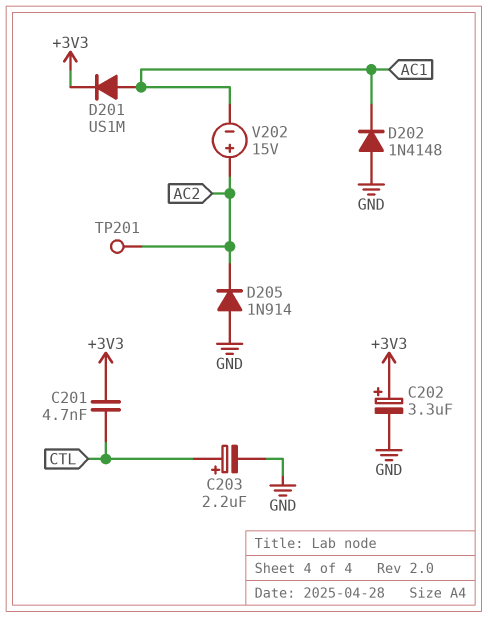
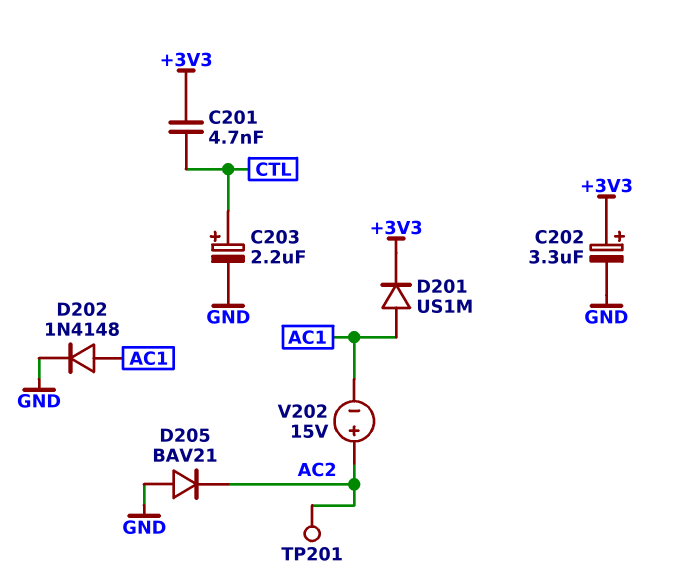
D202: diode 1N4148 (A GND, K AC1) -> diode 1N4148 (A AC1, K GND)
D205: diode 1N914 (A GND, K AC2) -> diode BAV21 (A GND, K AC2)

